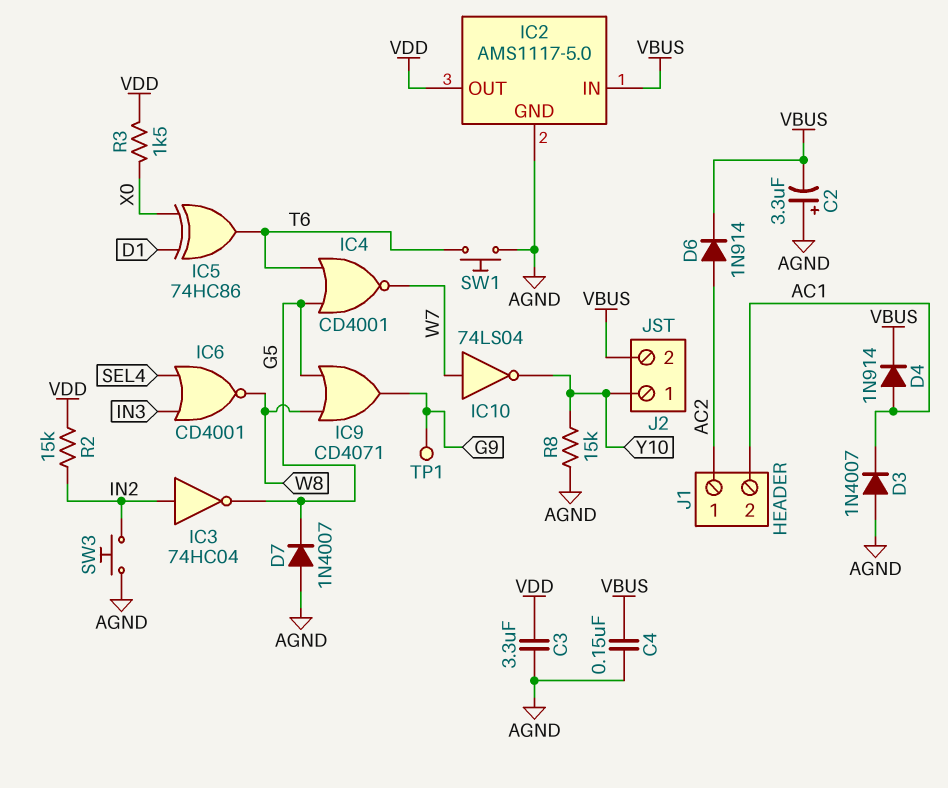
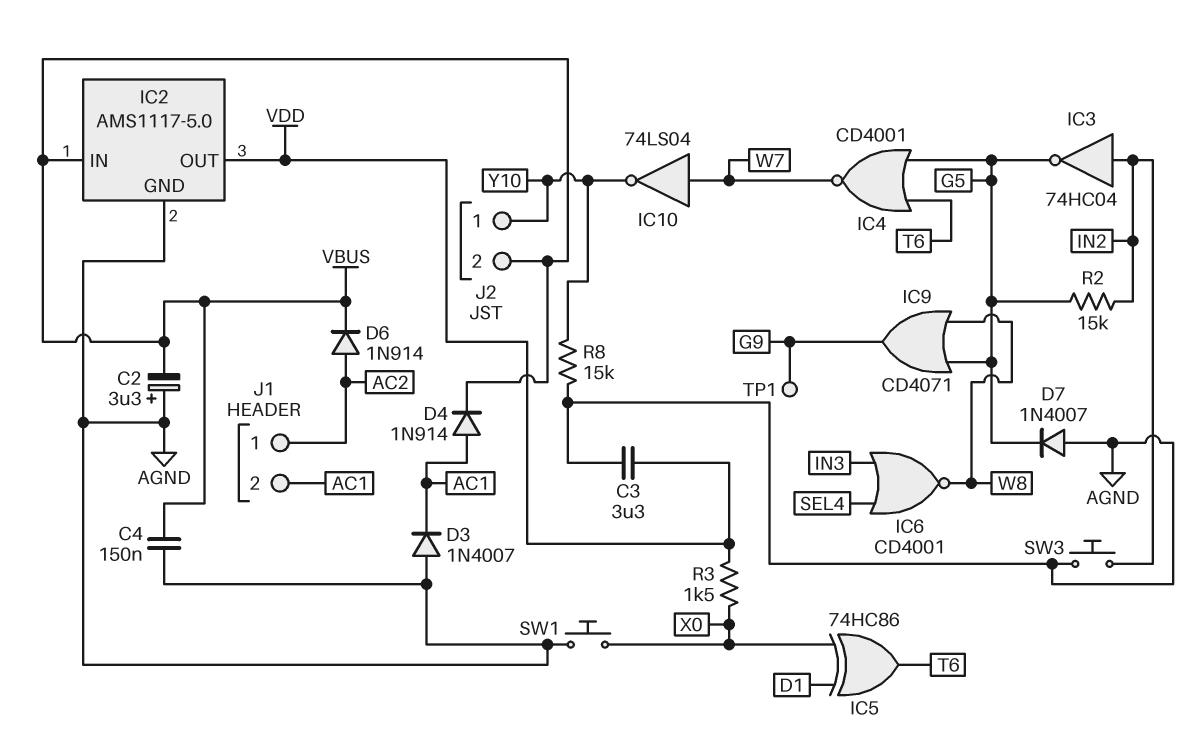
R2: 15k (IN2, VDD) -> 15k (G5, IN2)
SW1: button (AGND, T6) -> button (AGND, X0)

